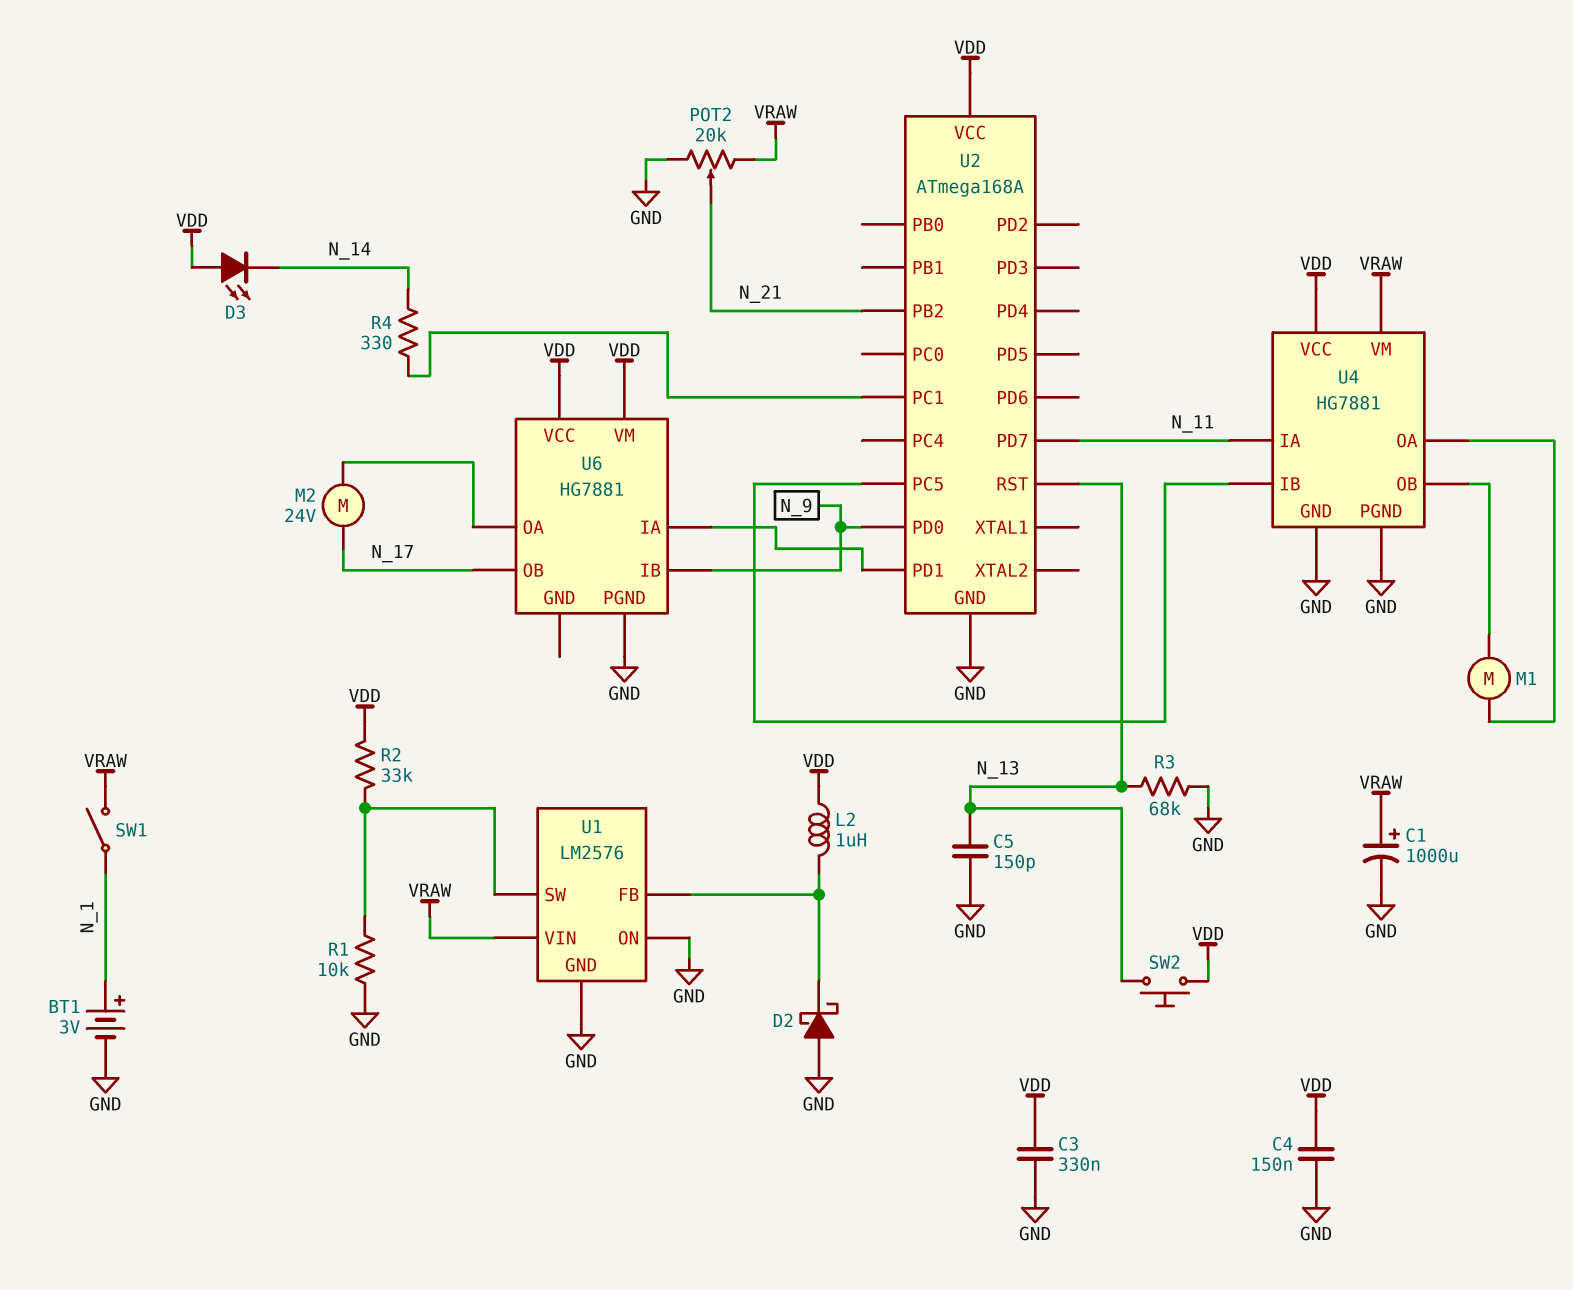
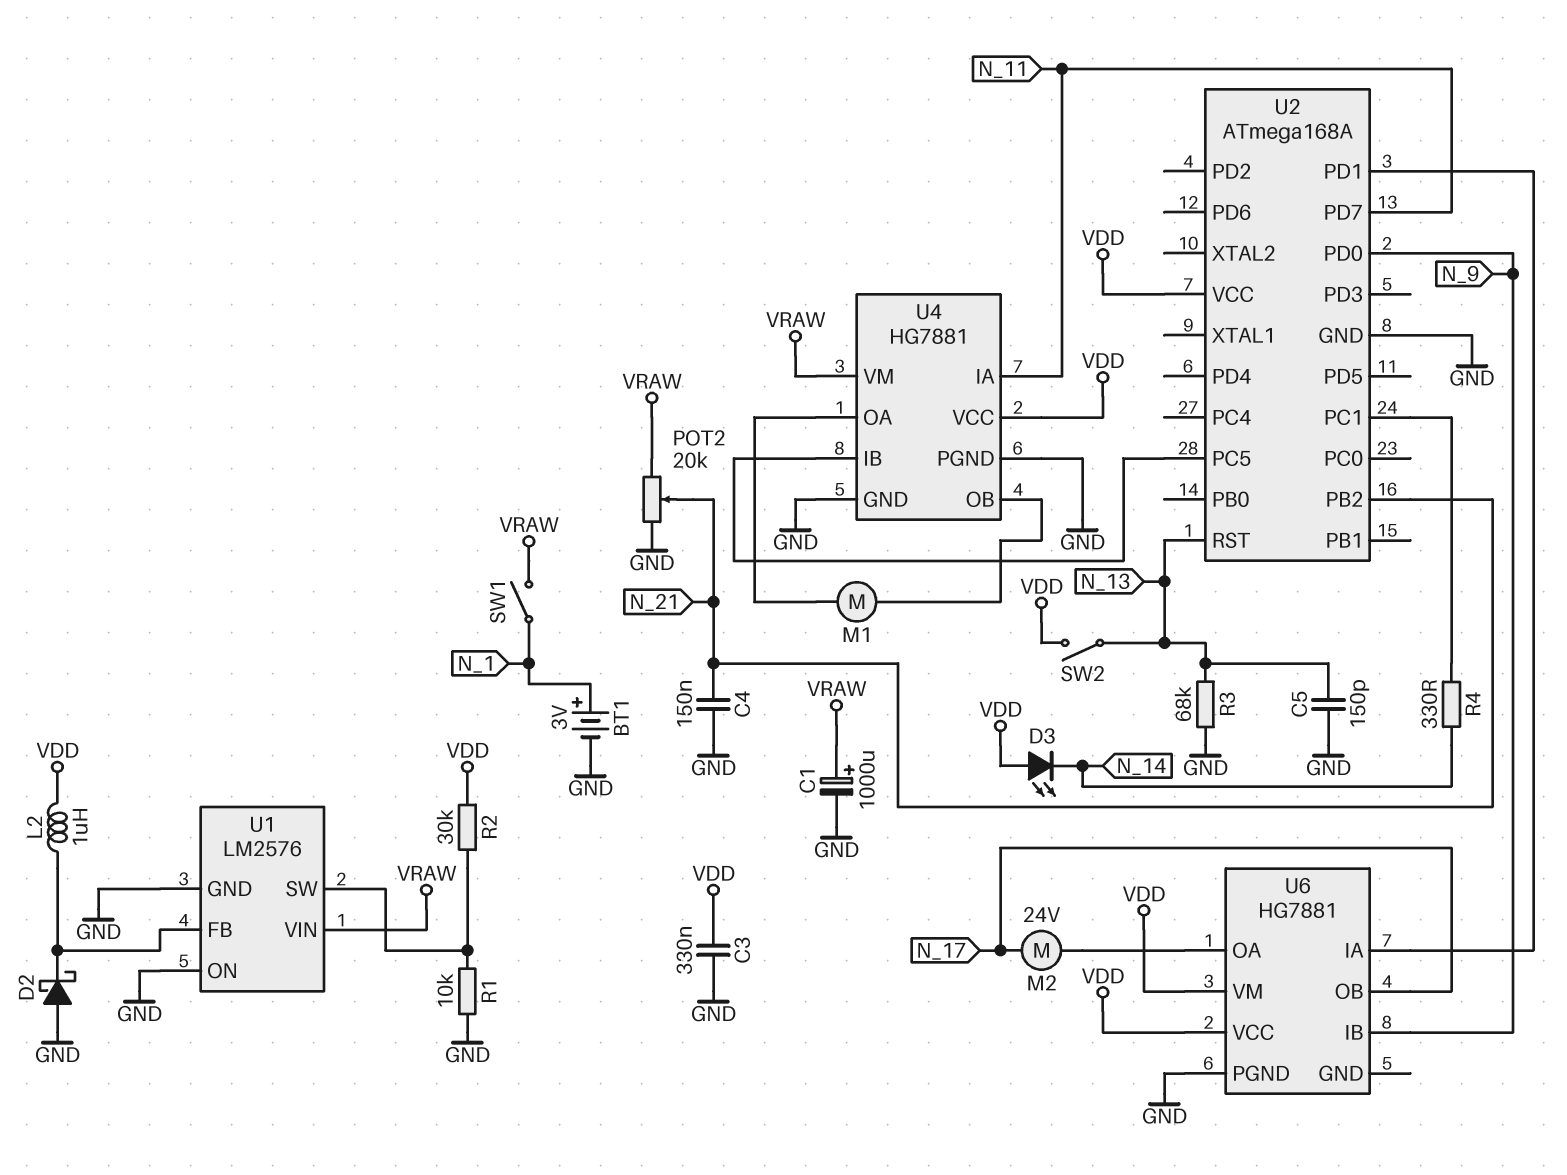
C4: 150nF (GND, VDD) -> 150nF (GND, N_21)
R2: 33k (U1/SW, VDD) -> 30k (U1/SW, VDD)
SW2: button (N_13, VDD) -> switch (N_13, VDD)

